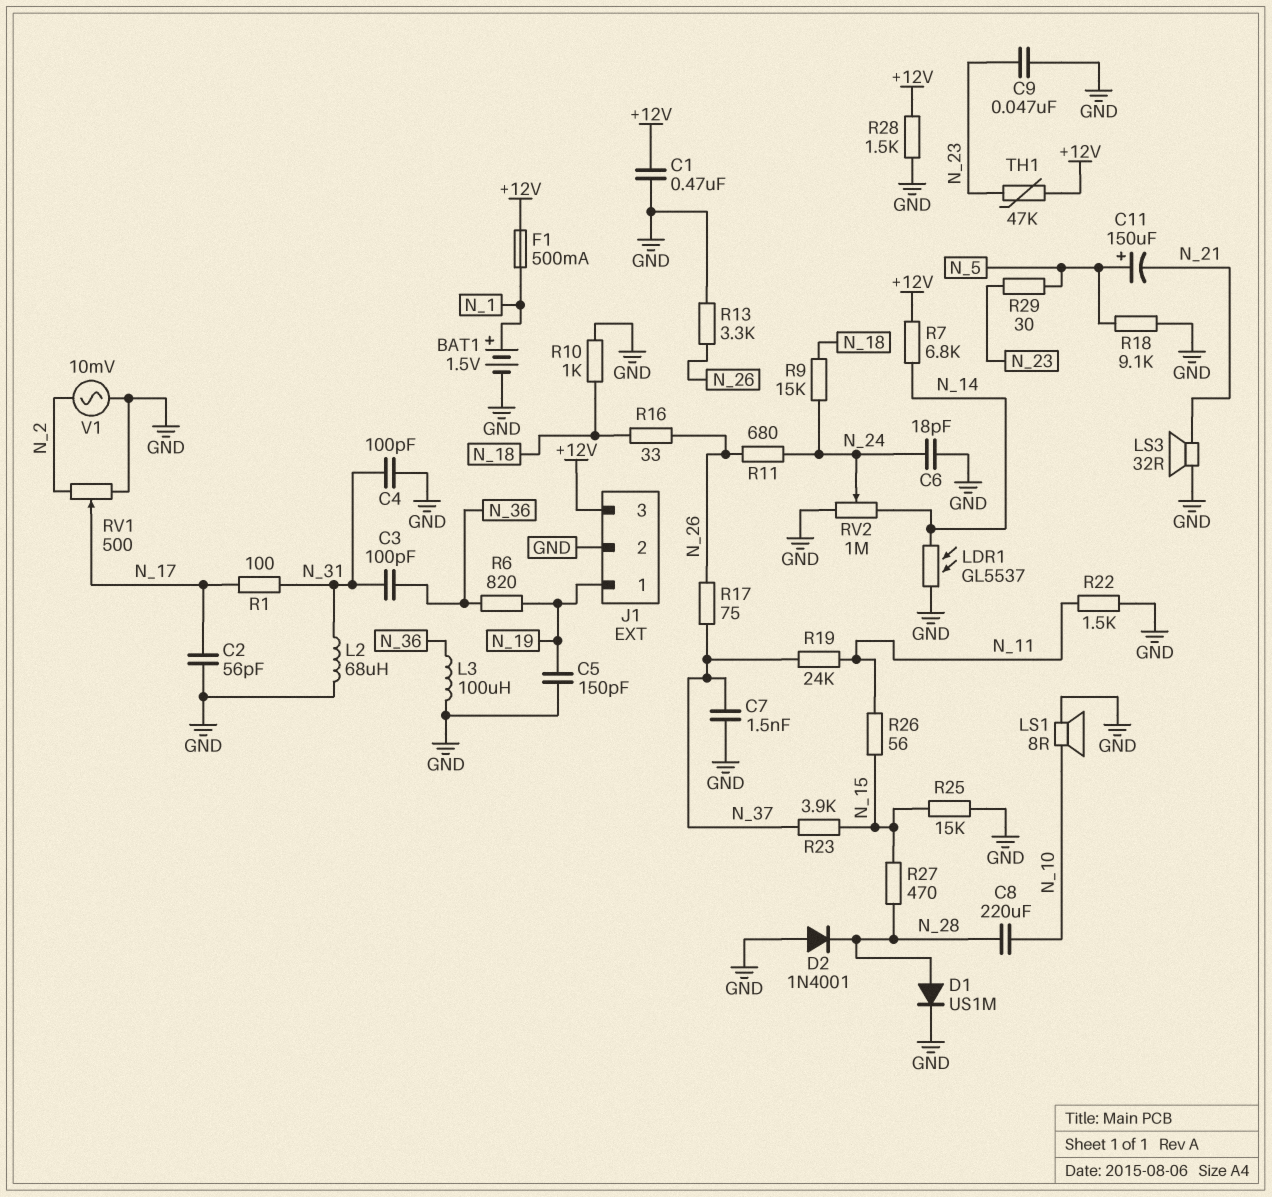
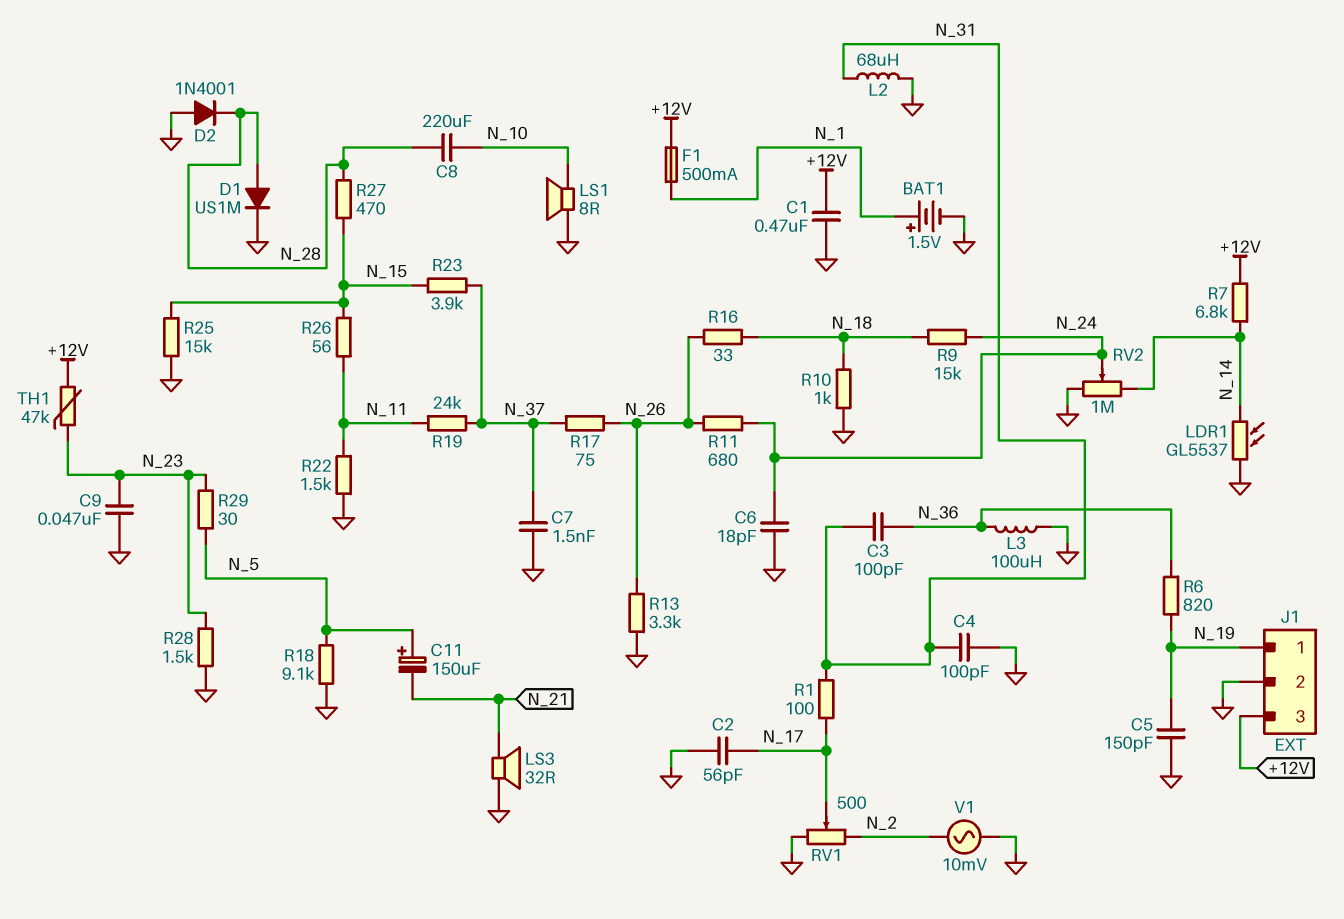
R28: 1.5k (+12V, GND) -> 1.5k (GND, N_23)

